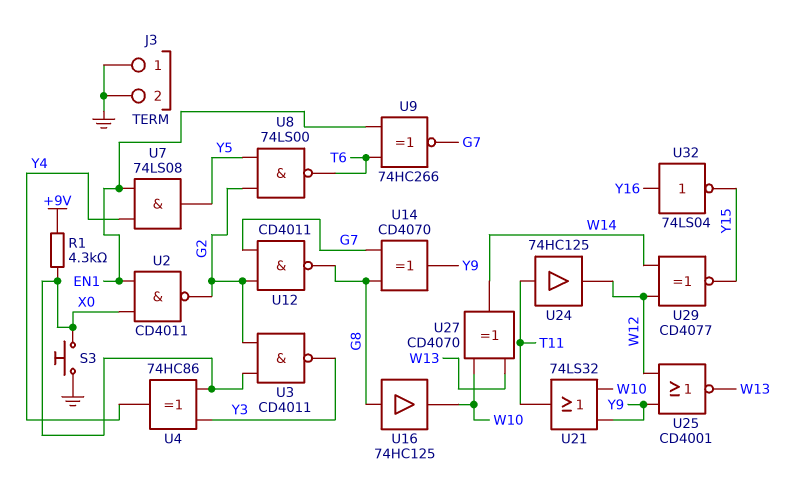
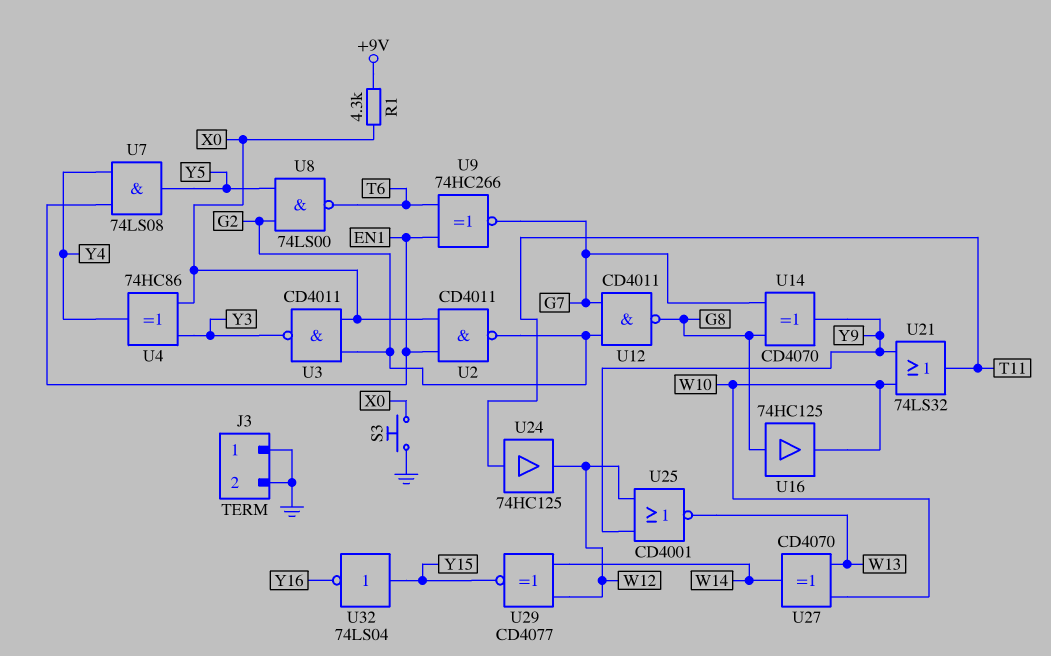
U32: NOT 74LS04 (in Y16, out Y15) -> NOT 74LS04 (in Y15, out Y16)

